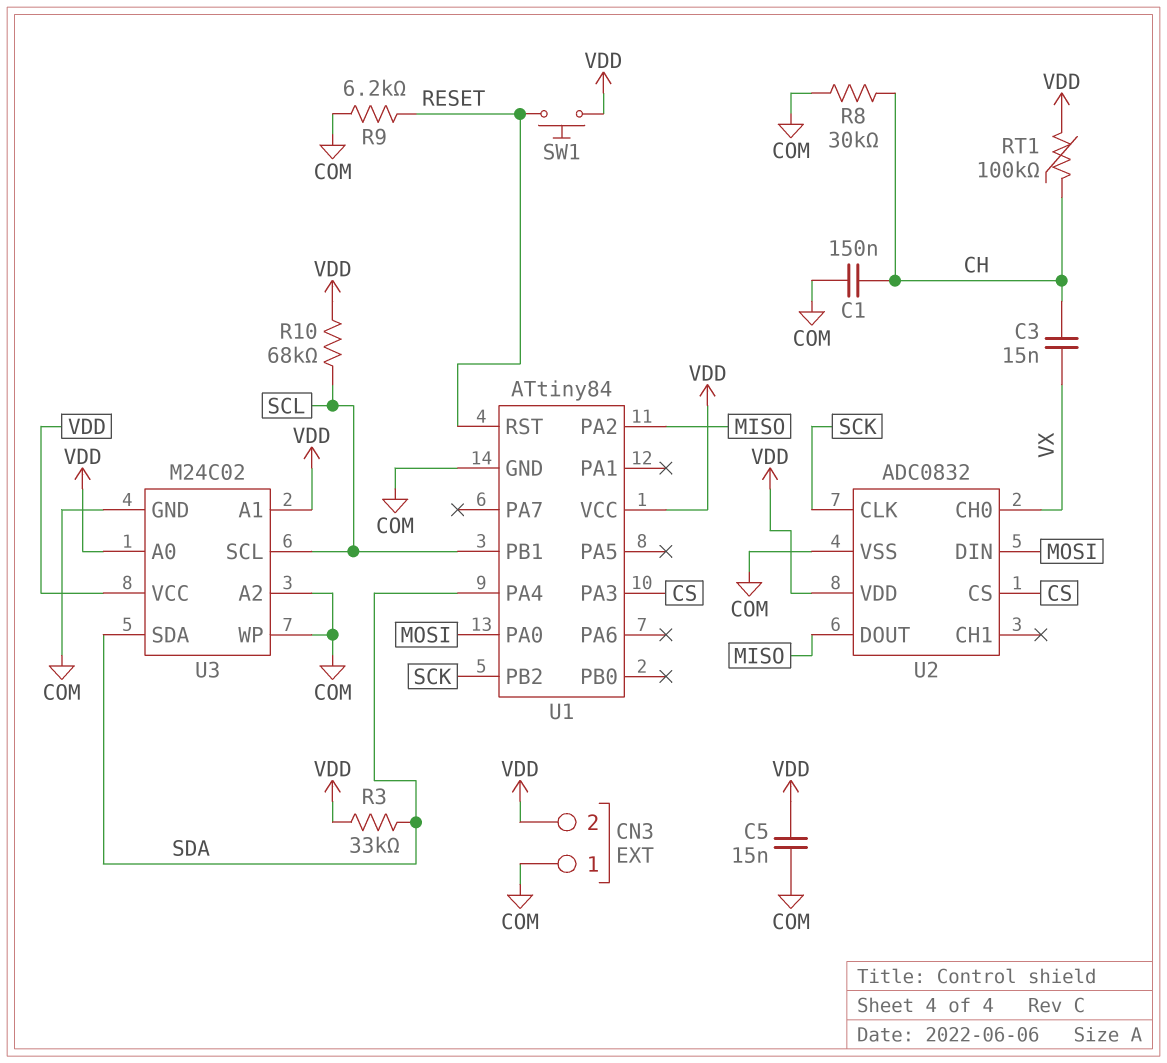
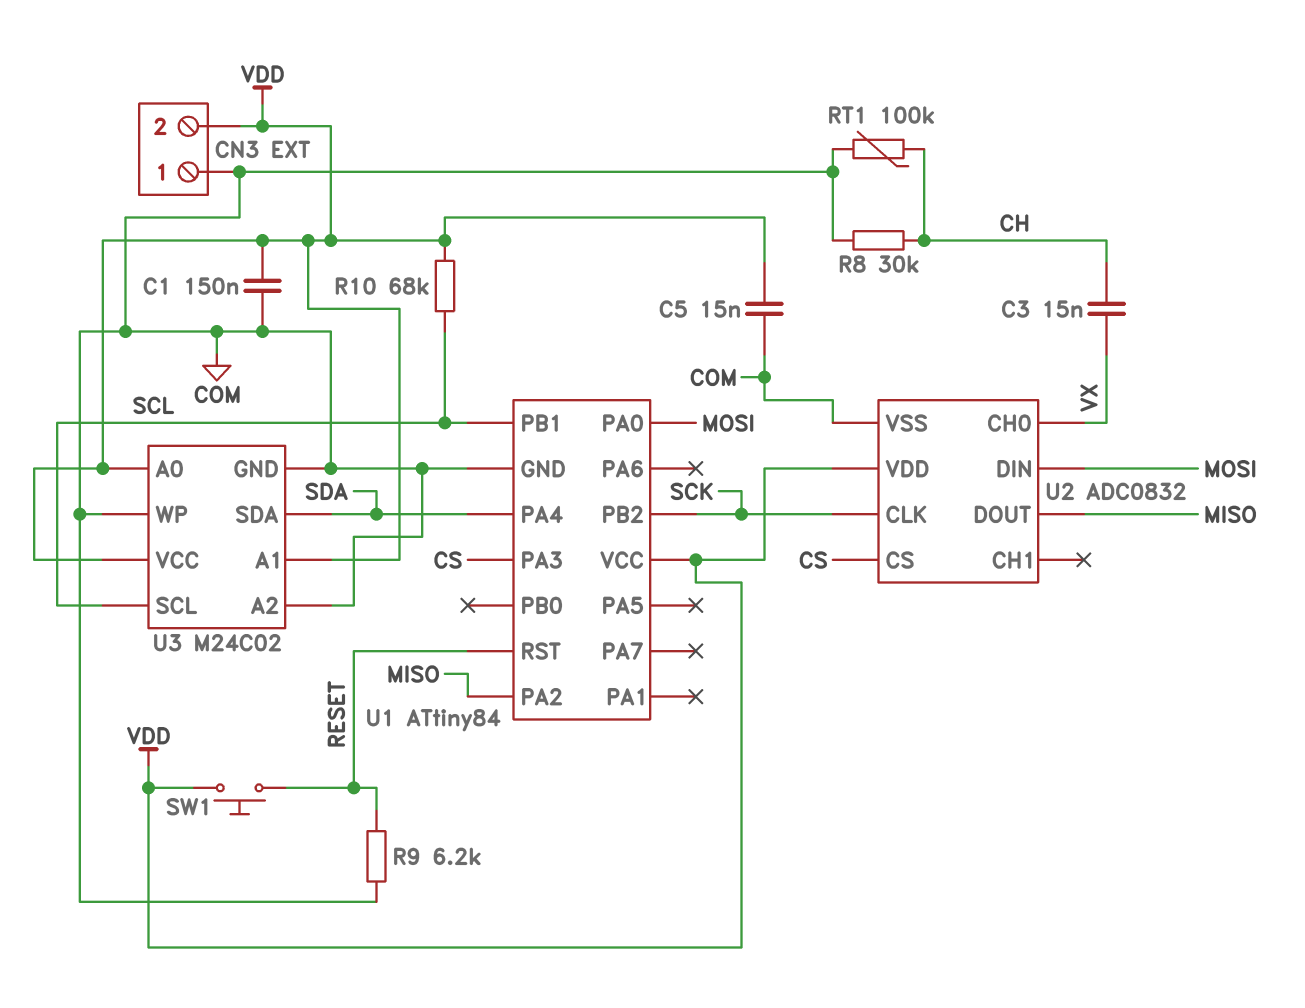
C1: 150nF (CH, COM) -> 150nF (COM, VDD)
R3: 33k (SDA, VDD) -> none
RT1: 100k (CH, VDD) -> 100k (CH, COM)

